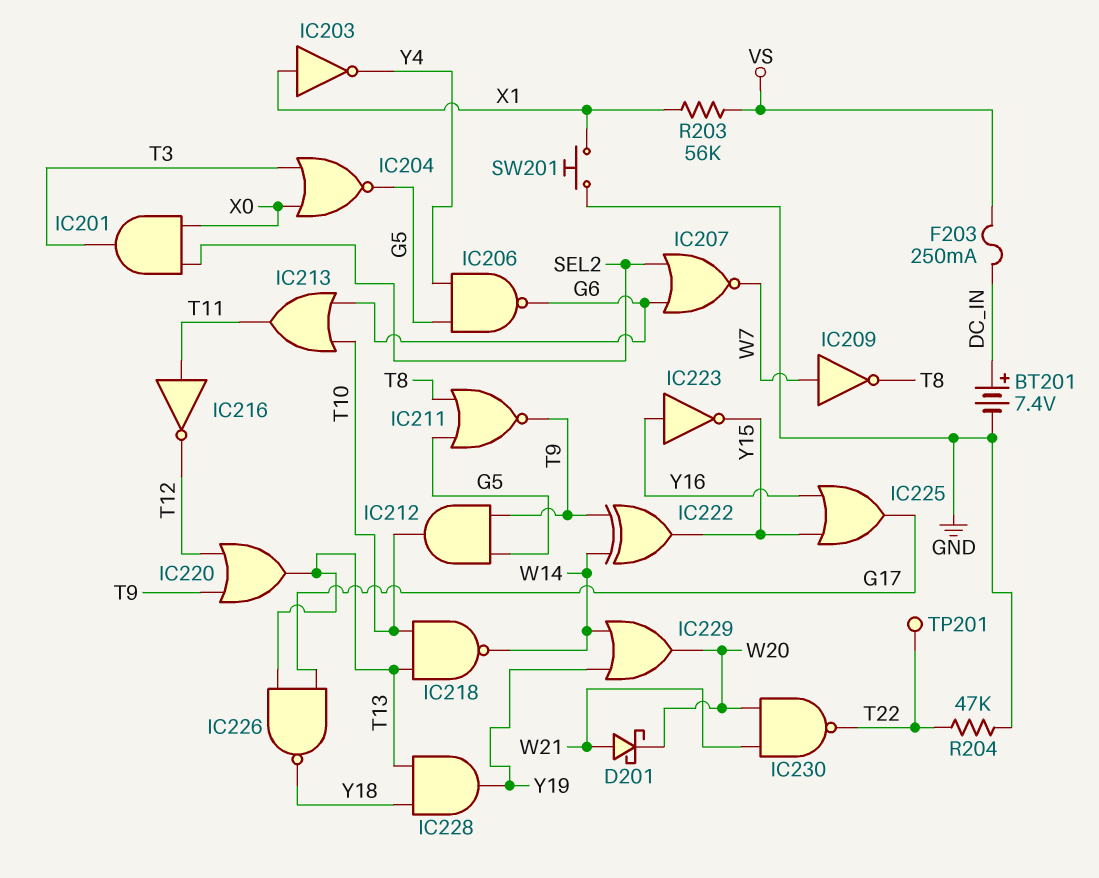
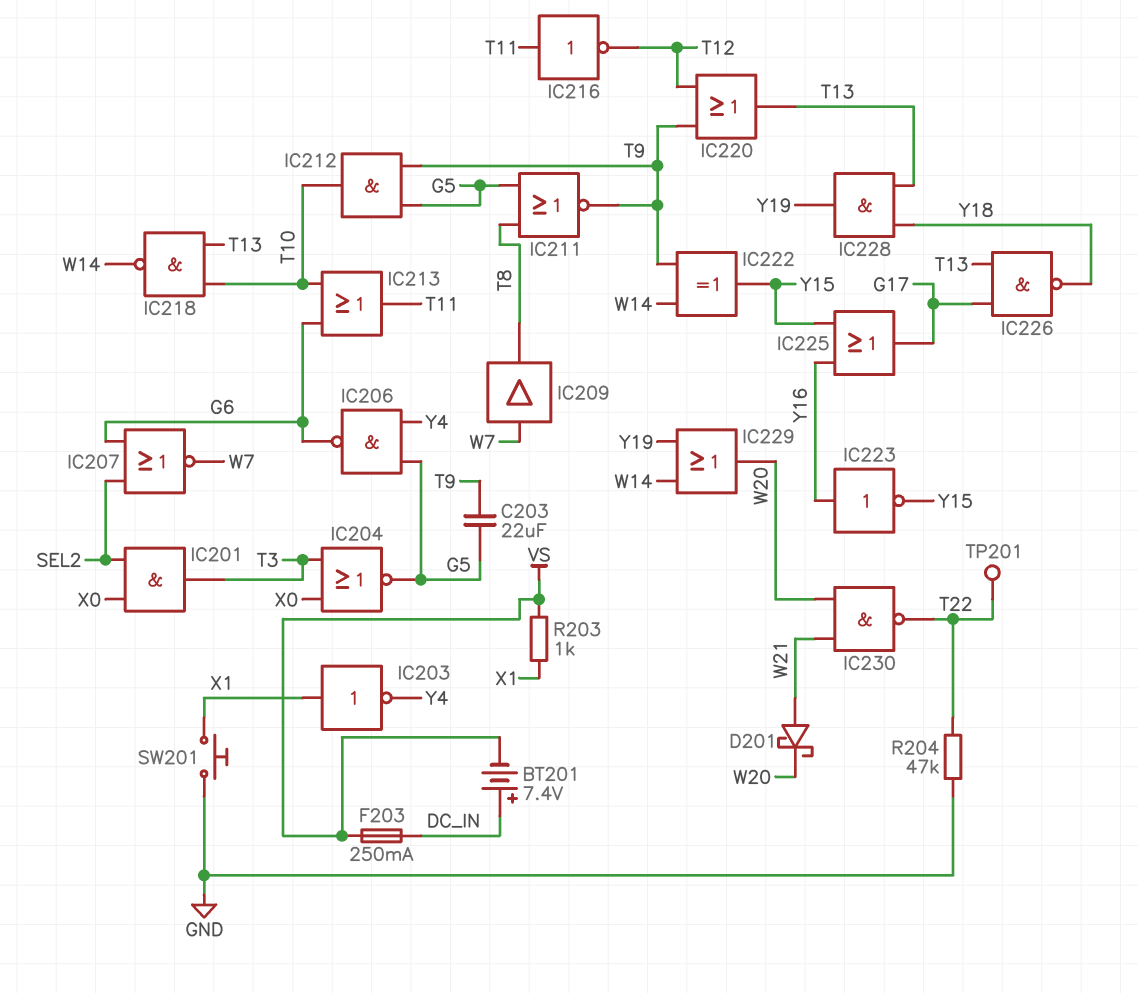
BT201: 7.4V (plus DC_IN, minus GND) -> 7.4V (plus DC_IN, minus VS)
C203: none -> 22uF (G5, T9)
IC209: NOT (in W7, out T8) -> buffer (in W7, out T8)
R203: 56k (VS, X1) -> 1k (VS, X1)

